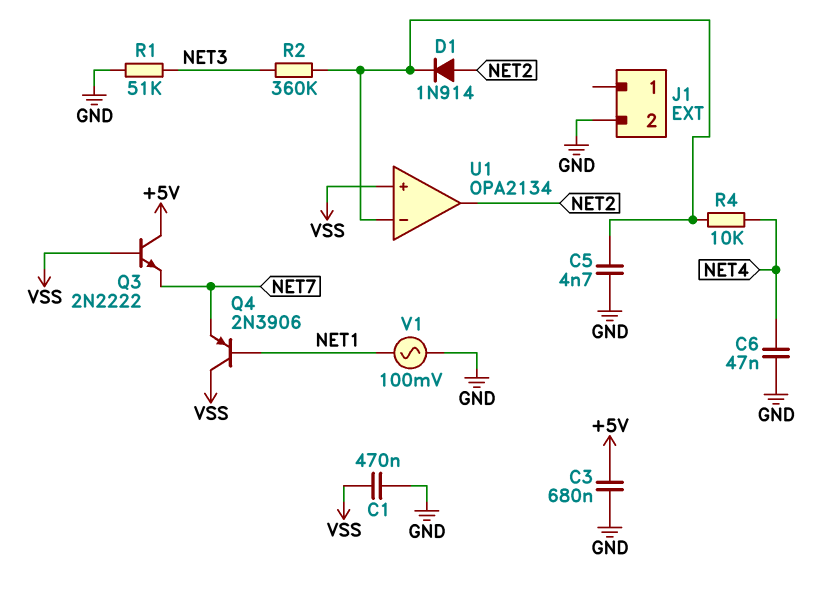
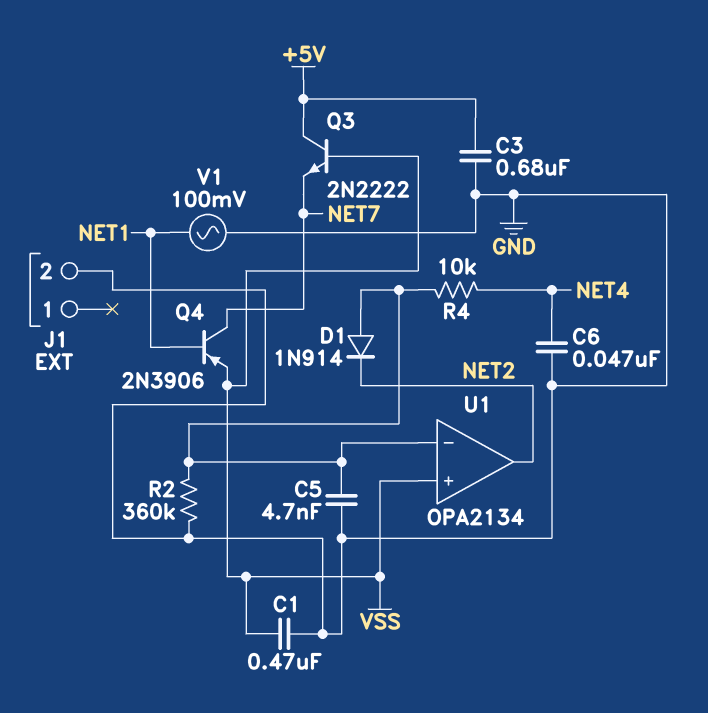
D1: diode 1N914 (A NET2, K U1/in-) -> diode 1N914 (A U1/in-, K NET2)
Q4: PNP 2N3906 (B NET1, C VSS, E NET7) -> PNP 2N3906 (B NET1, C NET7, E VSS)
R1: 51k (GND, NET3) -> none
R2: 360k (NET3, U1/in-) -> 360k (GND, U1/in-)

